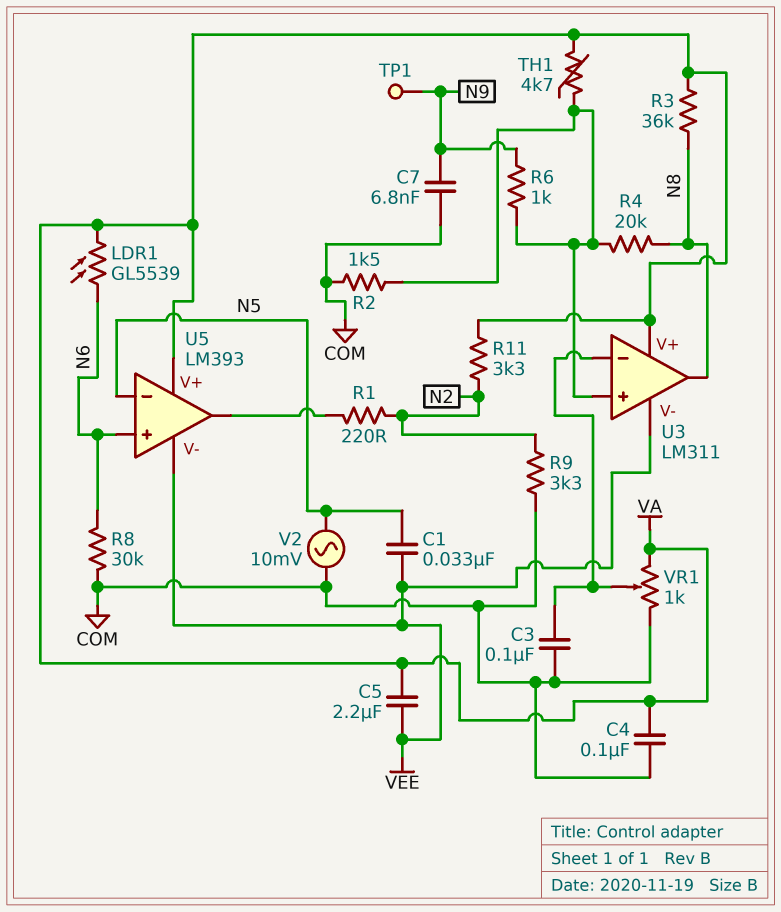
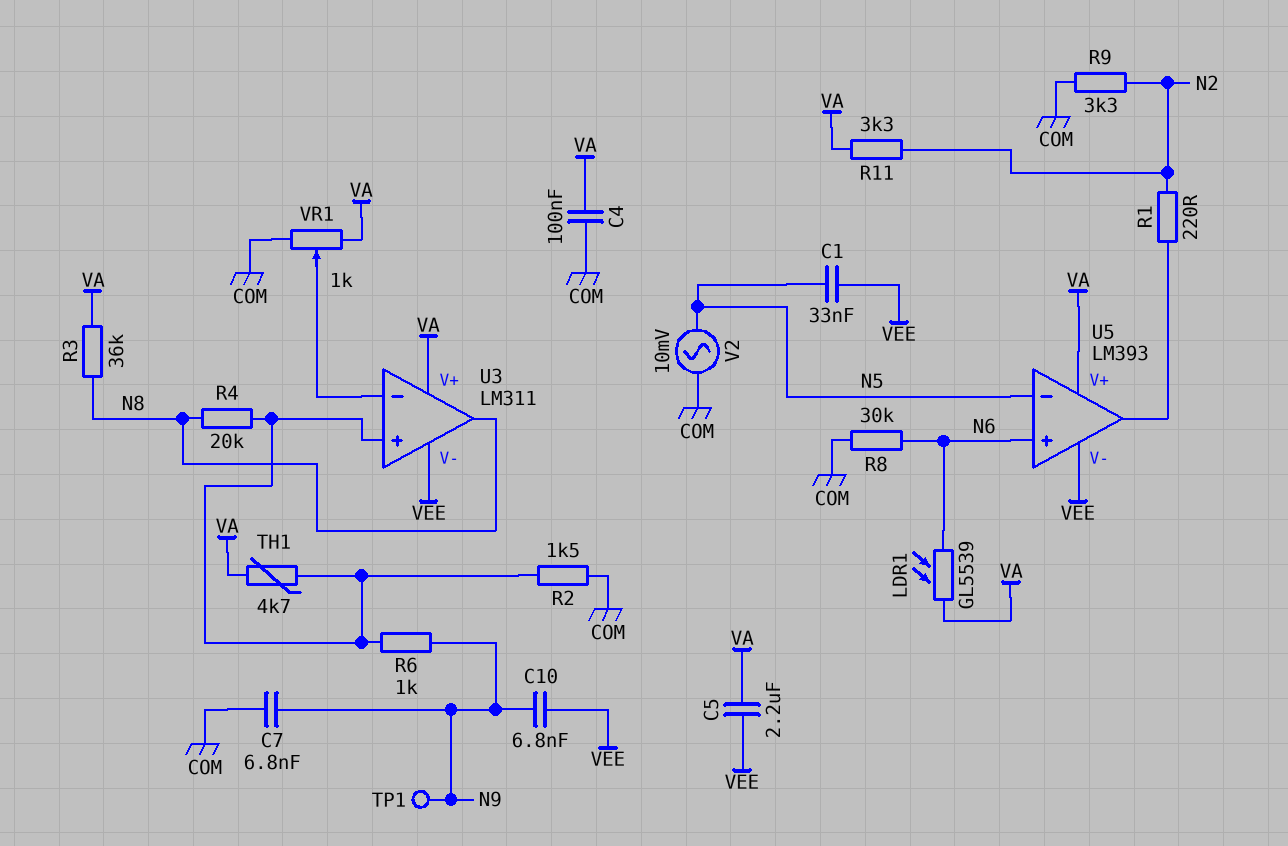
C3: 100nF (COM, U3/in-) -> none
C10: none -> 6.8nF (N9, VEE)

